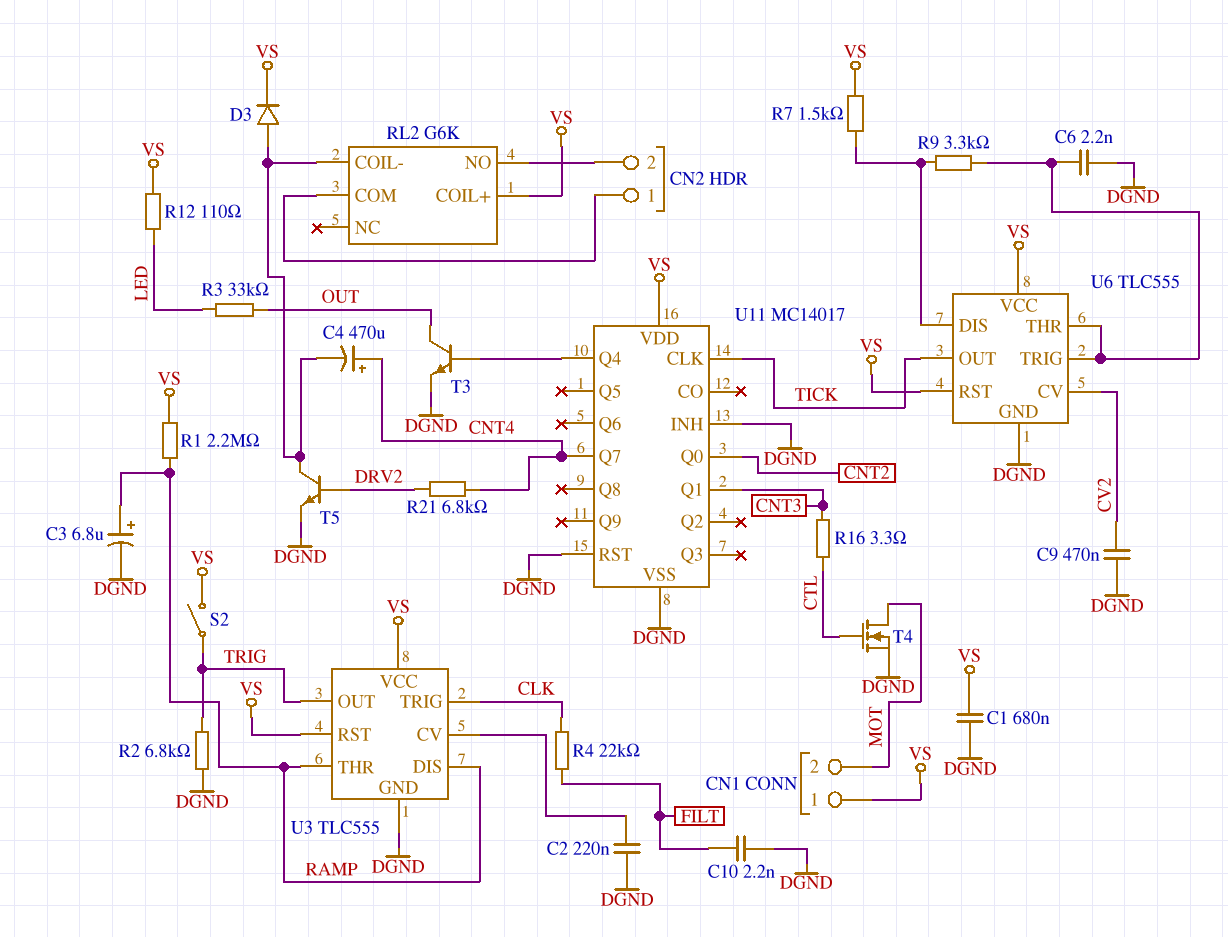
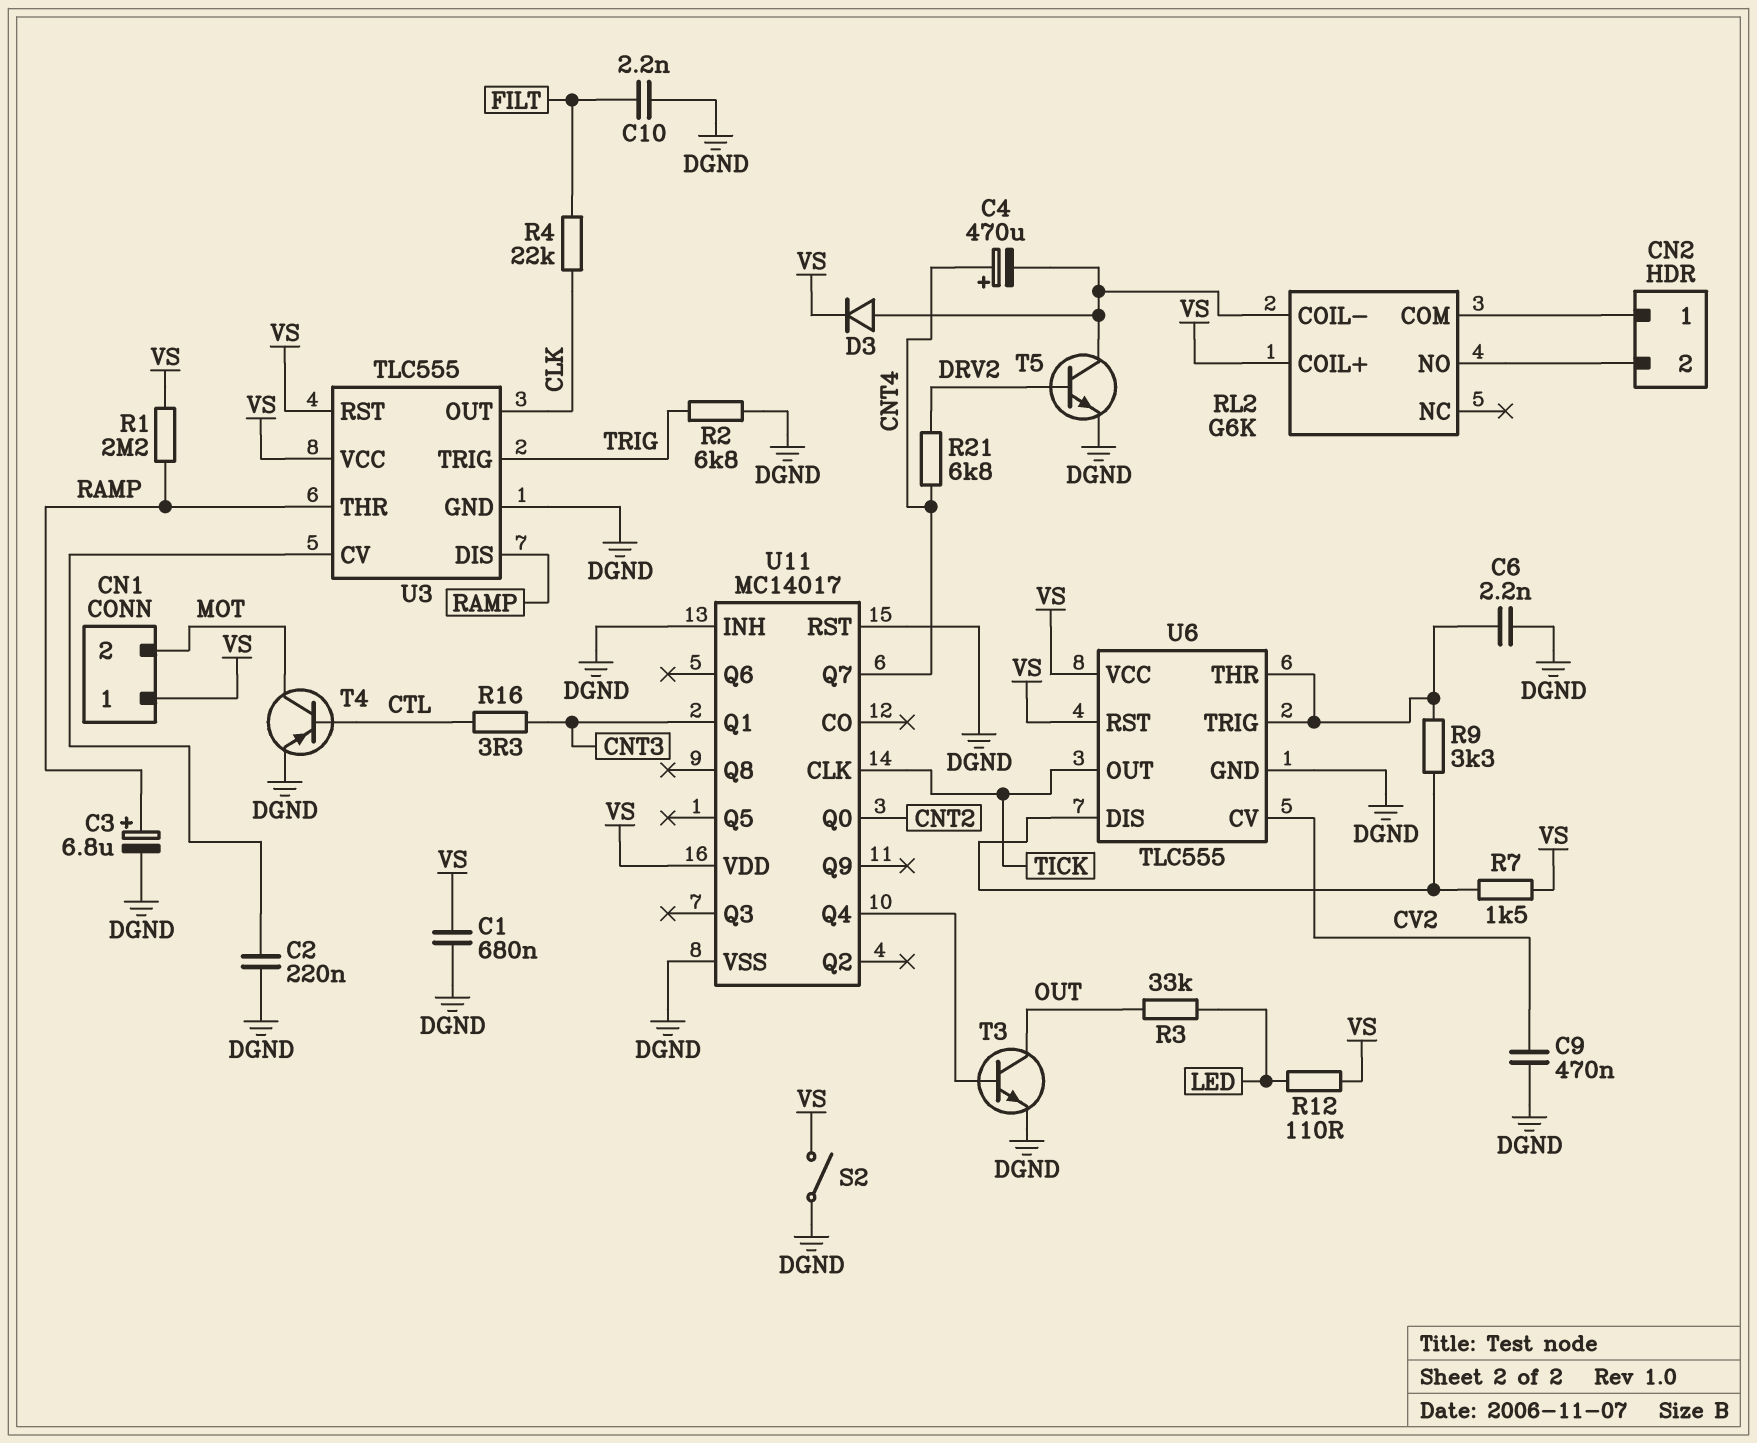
S2: switch (TRIG, VS) -> switch (DGND, VS)
T4: NMOS (G CTL, D MOT, S DGND) -> PNP (B CTL, C MOT, E DGND)
U3 pin OUT: TRIG -> CLK
U3 pin TRIG: CLK -> TRIG

